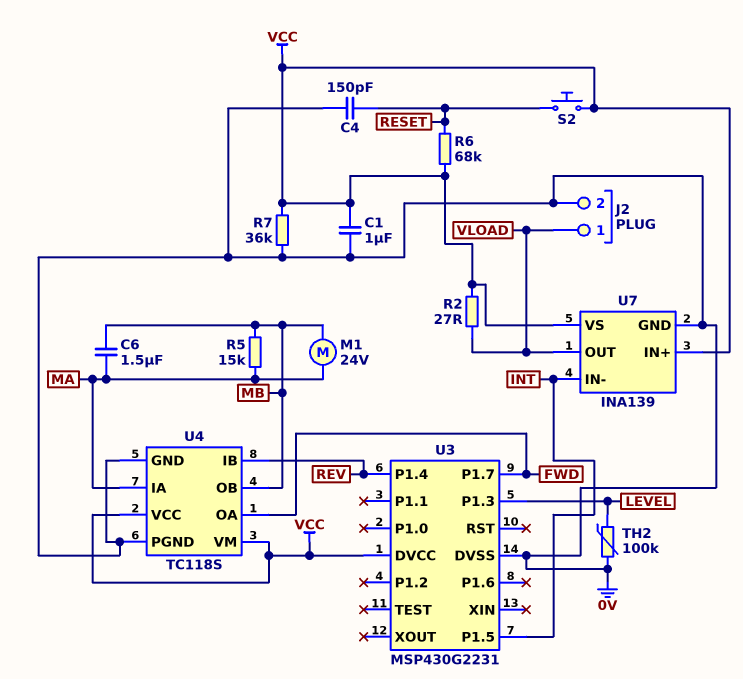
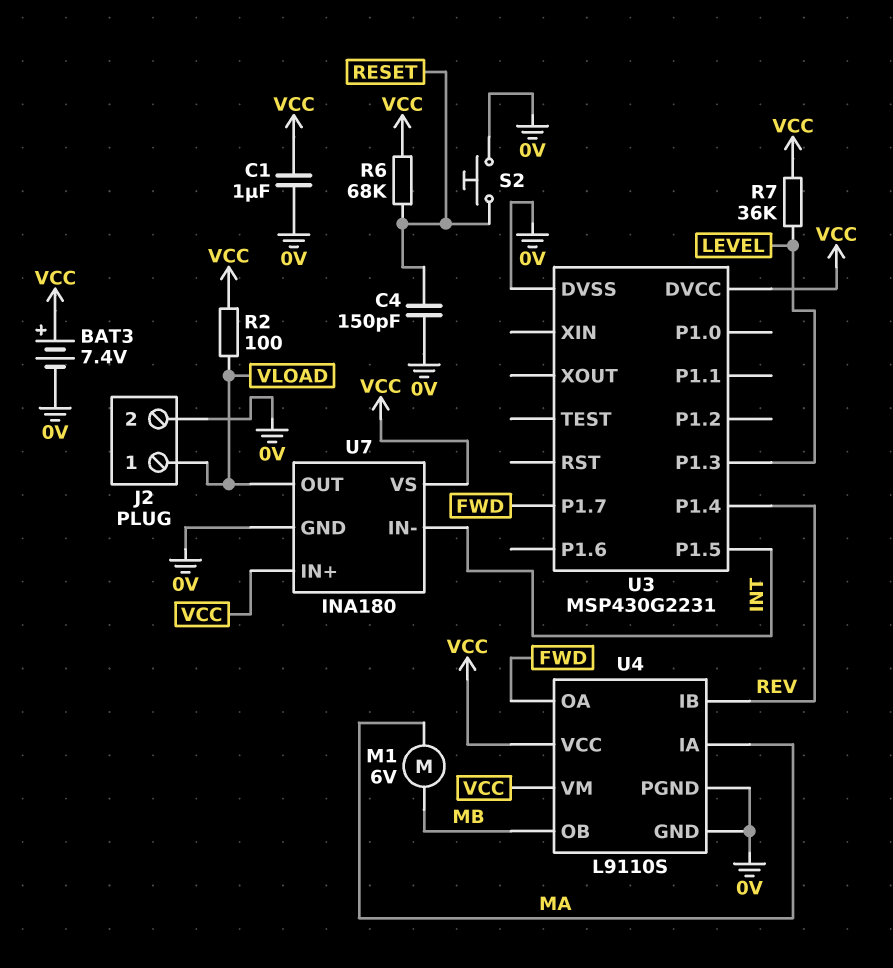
BAT3: none -> 7.4V (plus VCC, minus 0V)
C6: 1.5uF (MA, MB) -> none
M1: motor 24V (MA, MB) -> motor 6V (MA, MB)
R2: 27 (VCC, VLOAD) -> 100 (VCC, VLOAD)
R5: 15k (MA, MB) -> none
R7: 36k (0V, VCC) -> 36k (LEVEL, VCC)
S2: button (RESET, VCC) -> button (0V, RESET)
TH2: 100k (0V, LEVEL) -> none
U4: TC118S -> L9110S
U7: INA139 -> INA180

